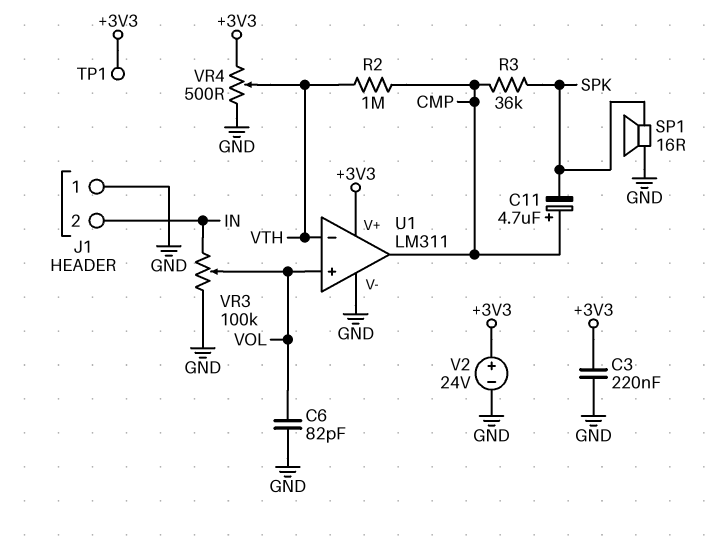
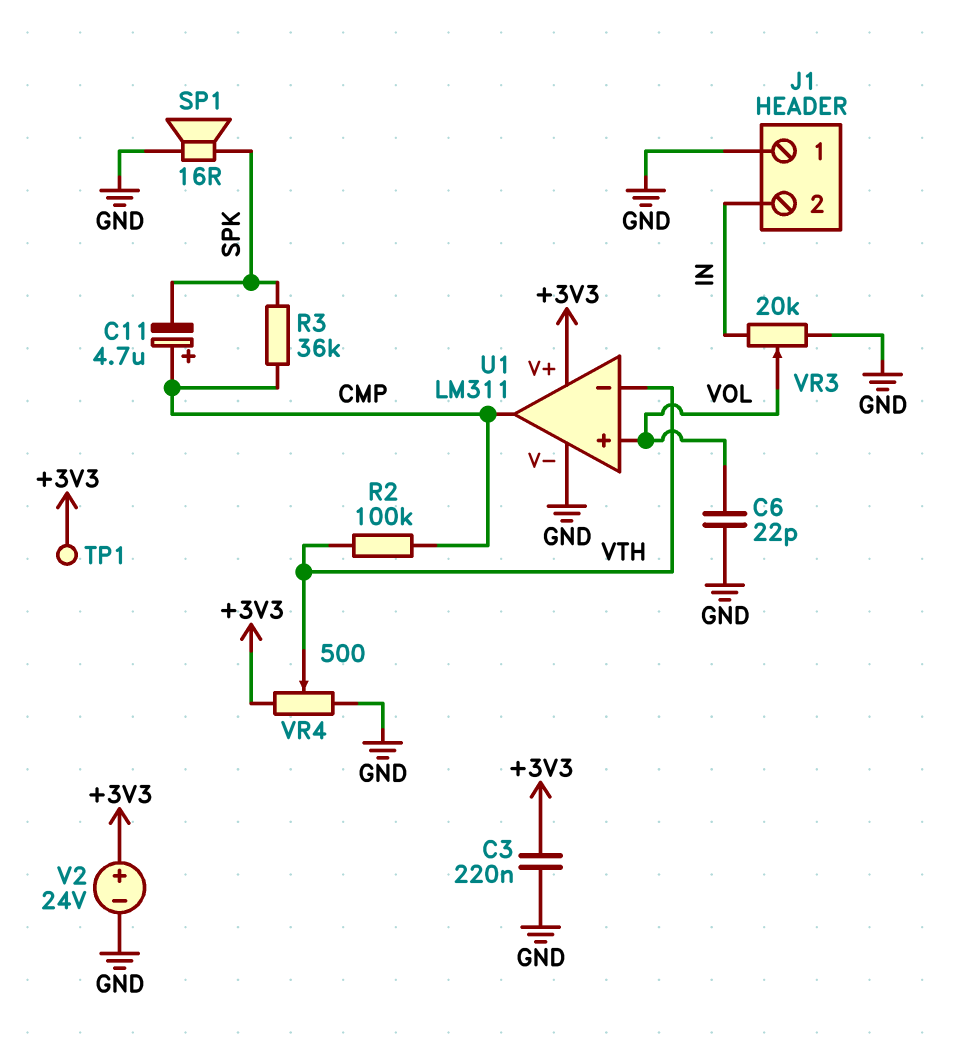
C6: 82pF (GND, VOL) -> 22pF (GND, VOL)
R2: 1M (CMP, VTH) -> 100k (CMP, VTH)
VR3: 100k (GND, IN, wiper VOL) -> 20k (GND, IN, wiper VOL)

